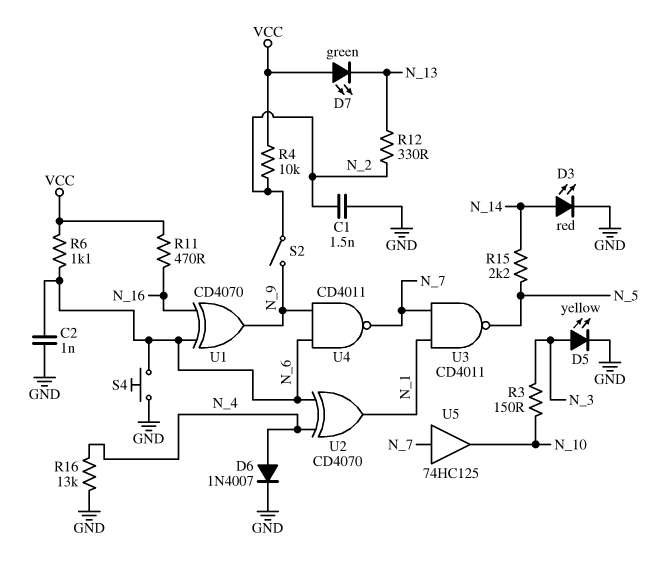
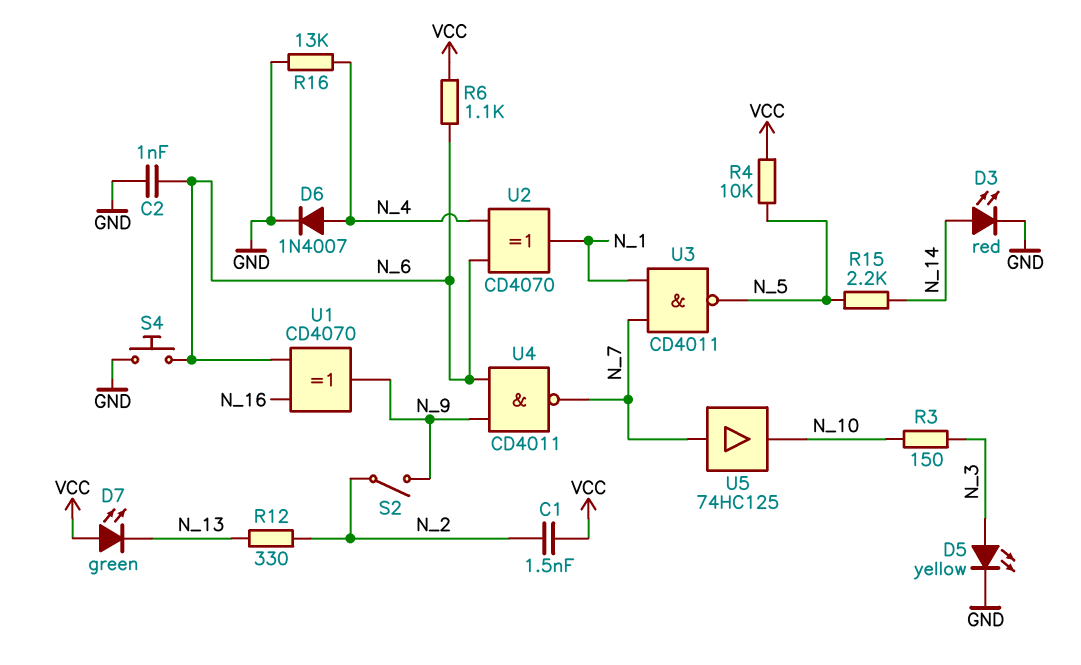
C1: 1.5nF (GND, N_2) -> 1.5nF (N_2, VCC)
R4: 10k (N_2, VCC) -> 10k (N_5, VCC)
R11: 470 (N_16, VCC) -> none

